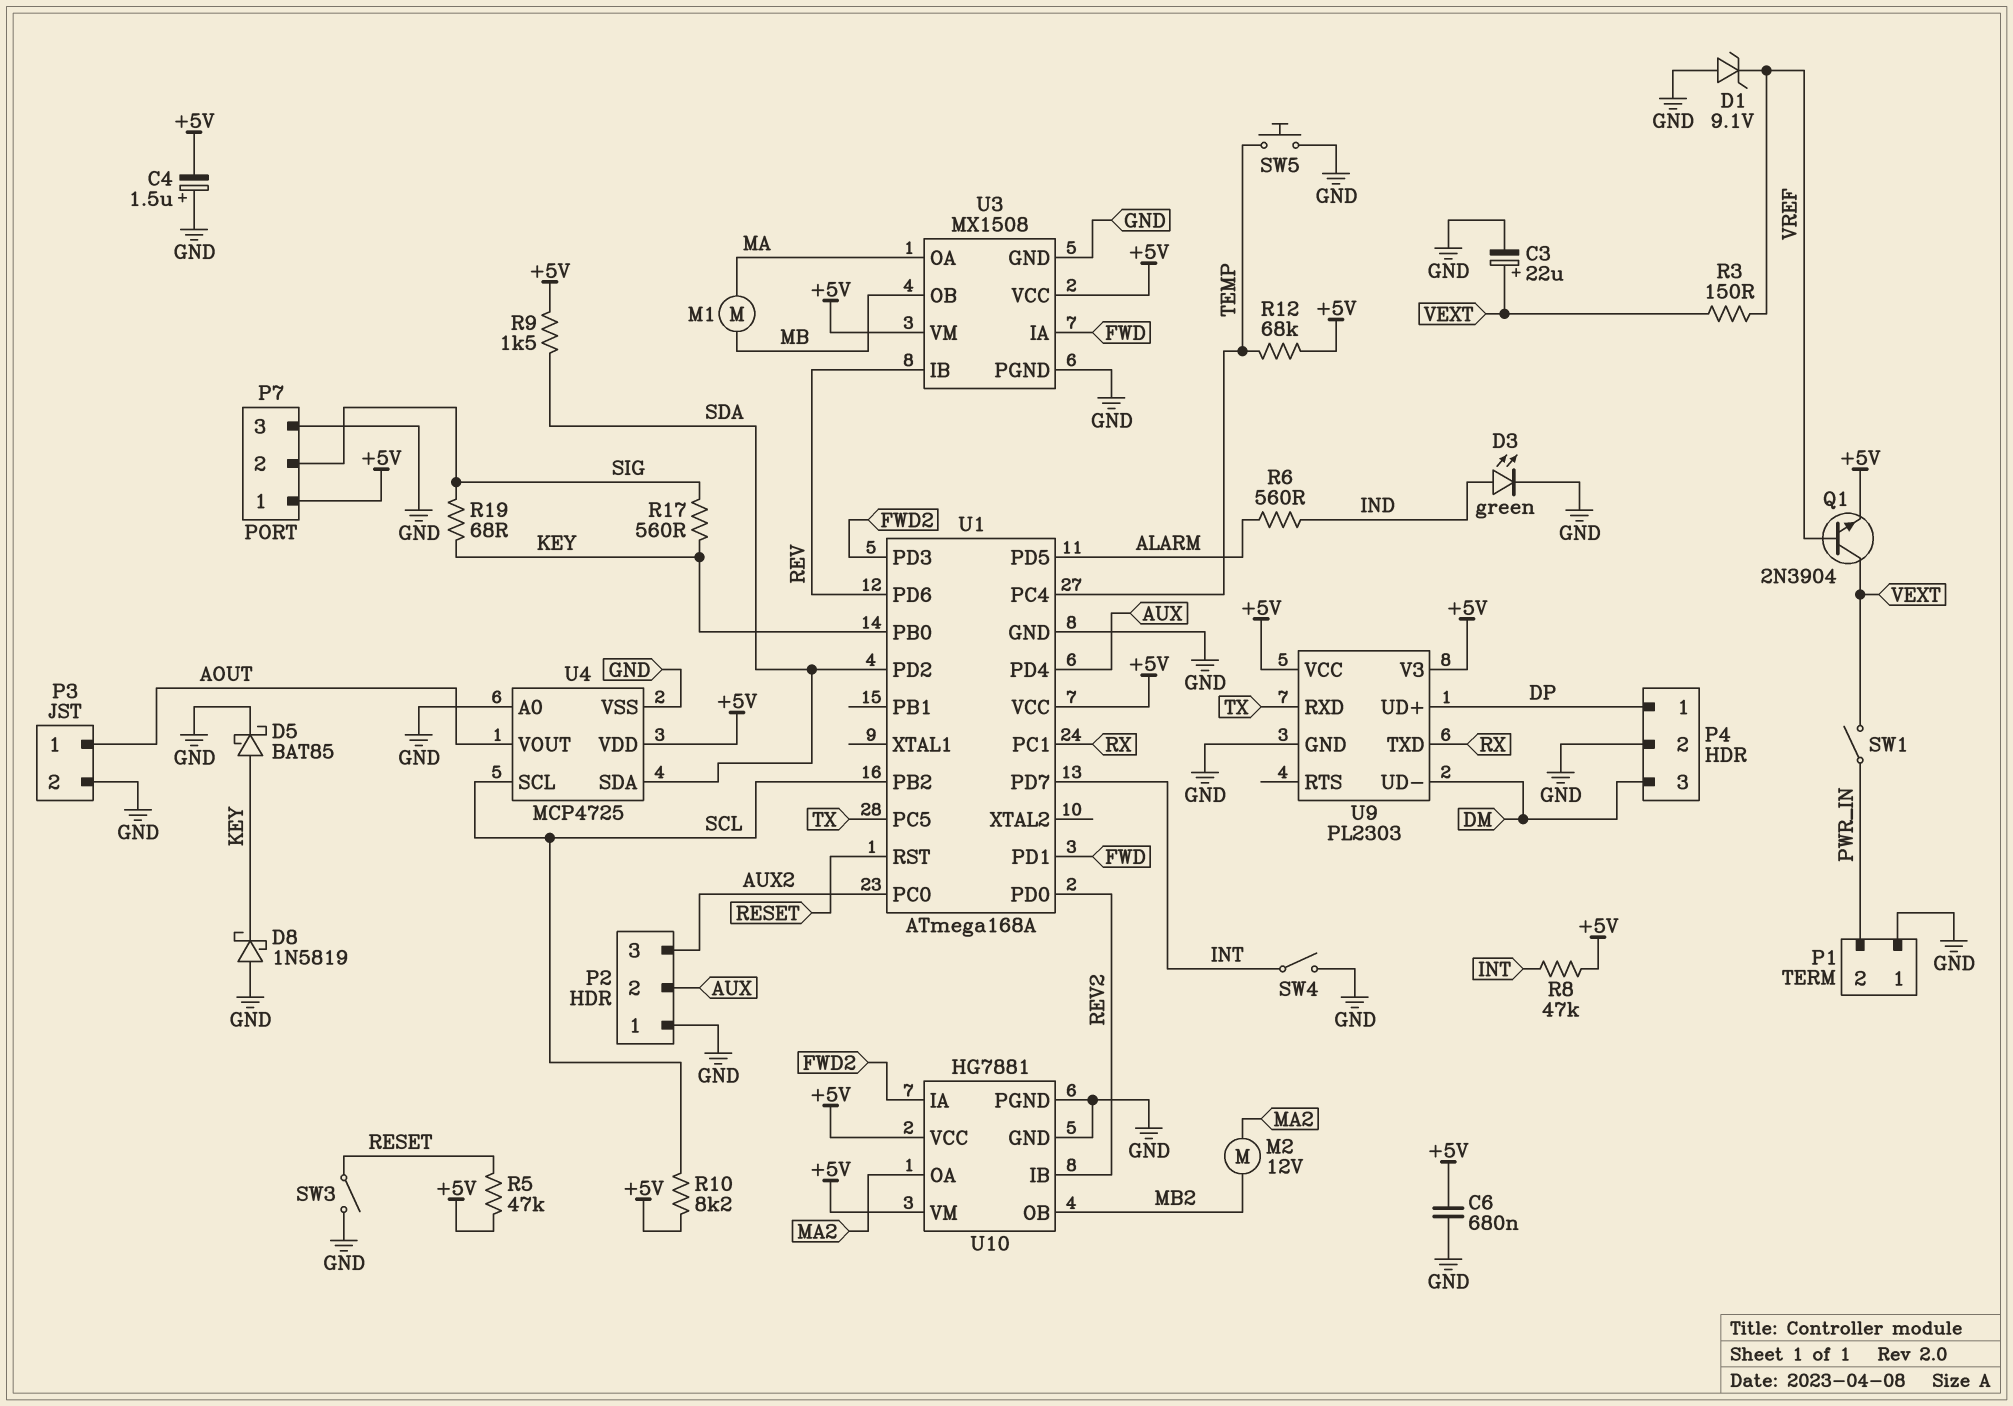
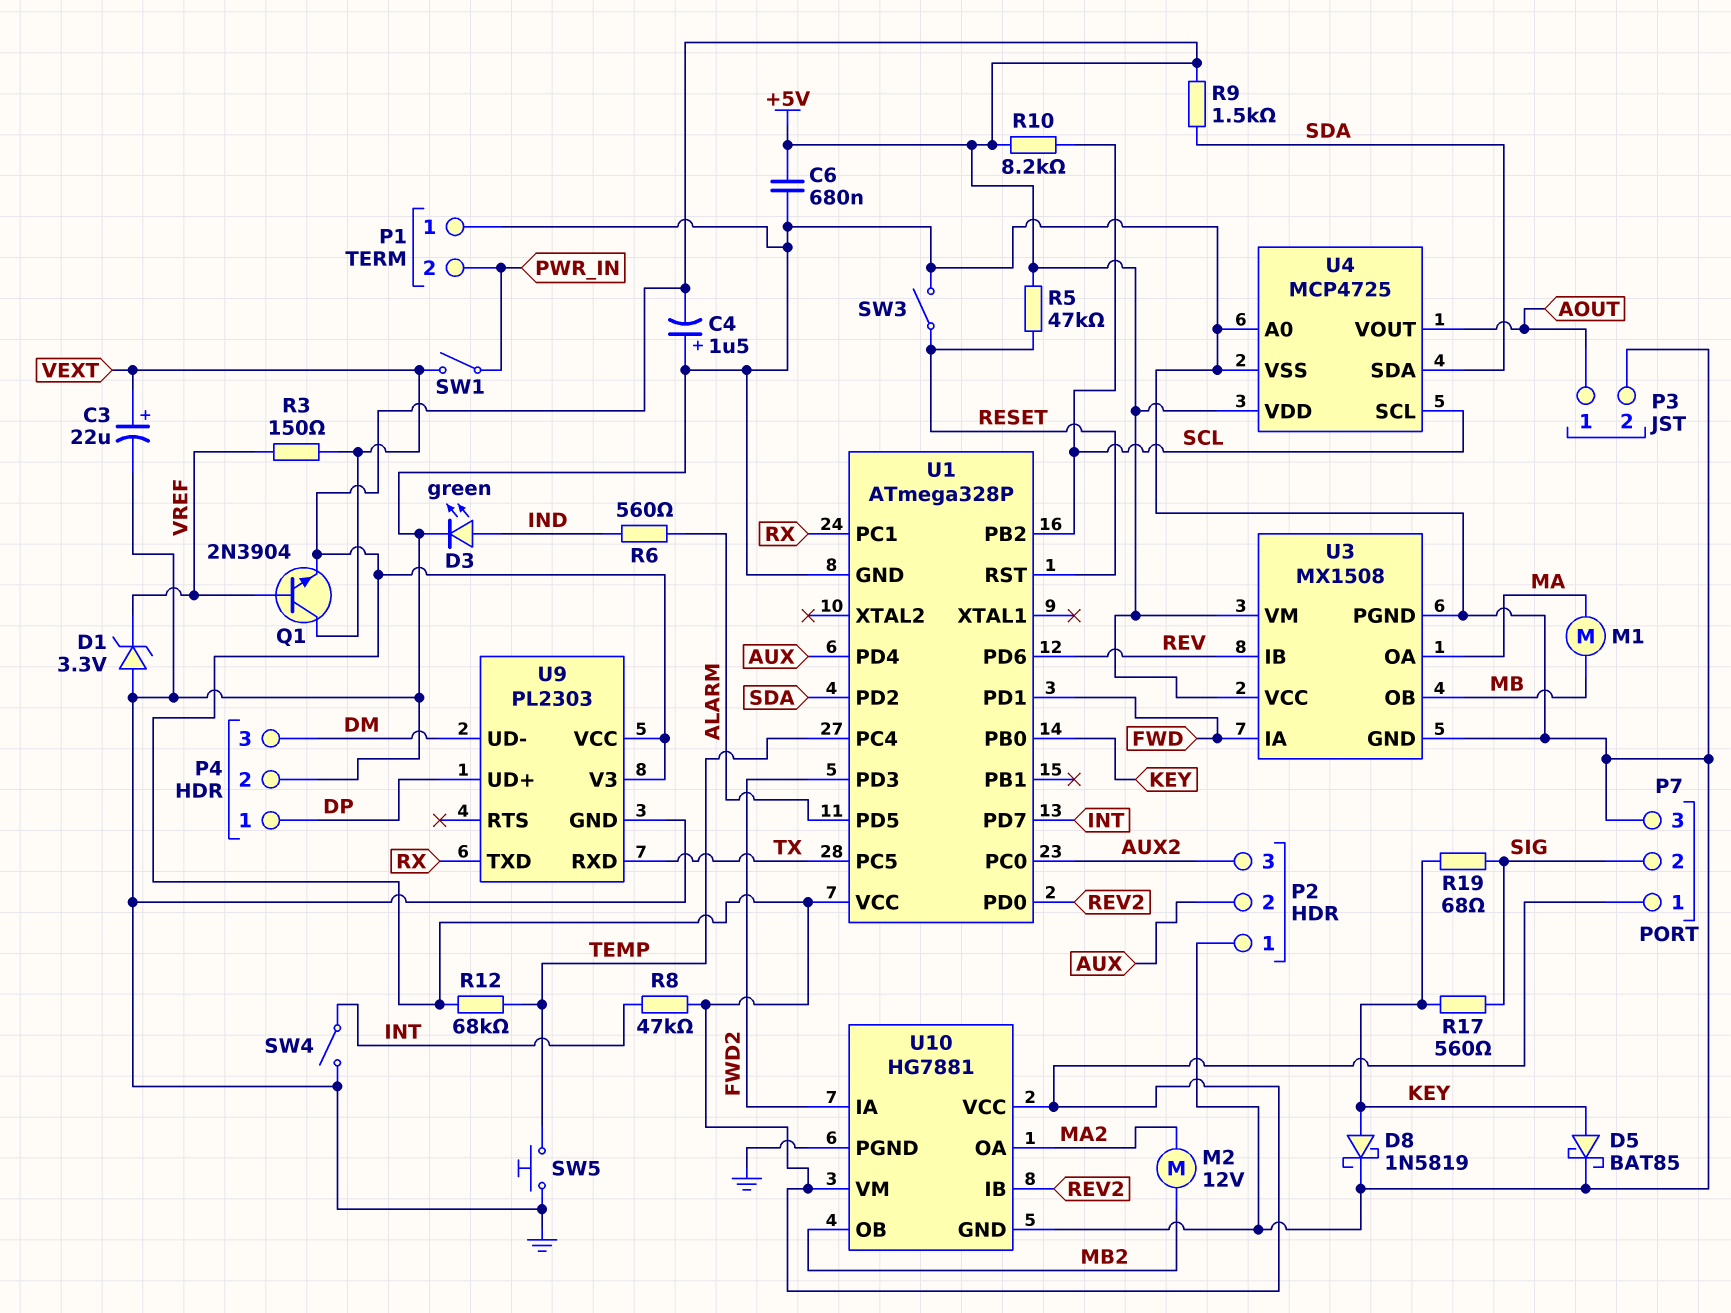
D1: zener 9.1V (A GND, K VREF) -> zener 3.3V (A GND, K VREF)
D8: schottky 1N5819 (A GND, K KEY) -> schottky 1N5819 (A KEY, K GND)
U1: ATmega168A -> ATmega328P

